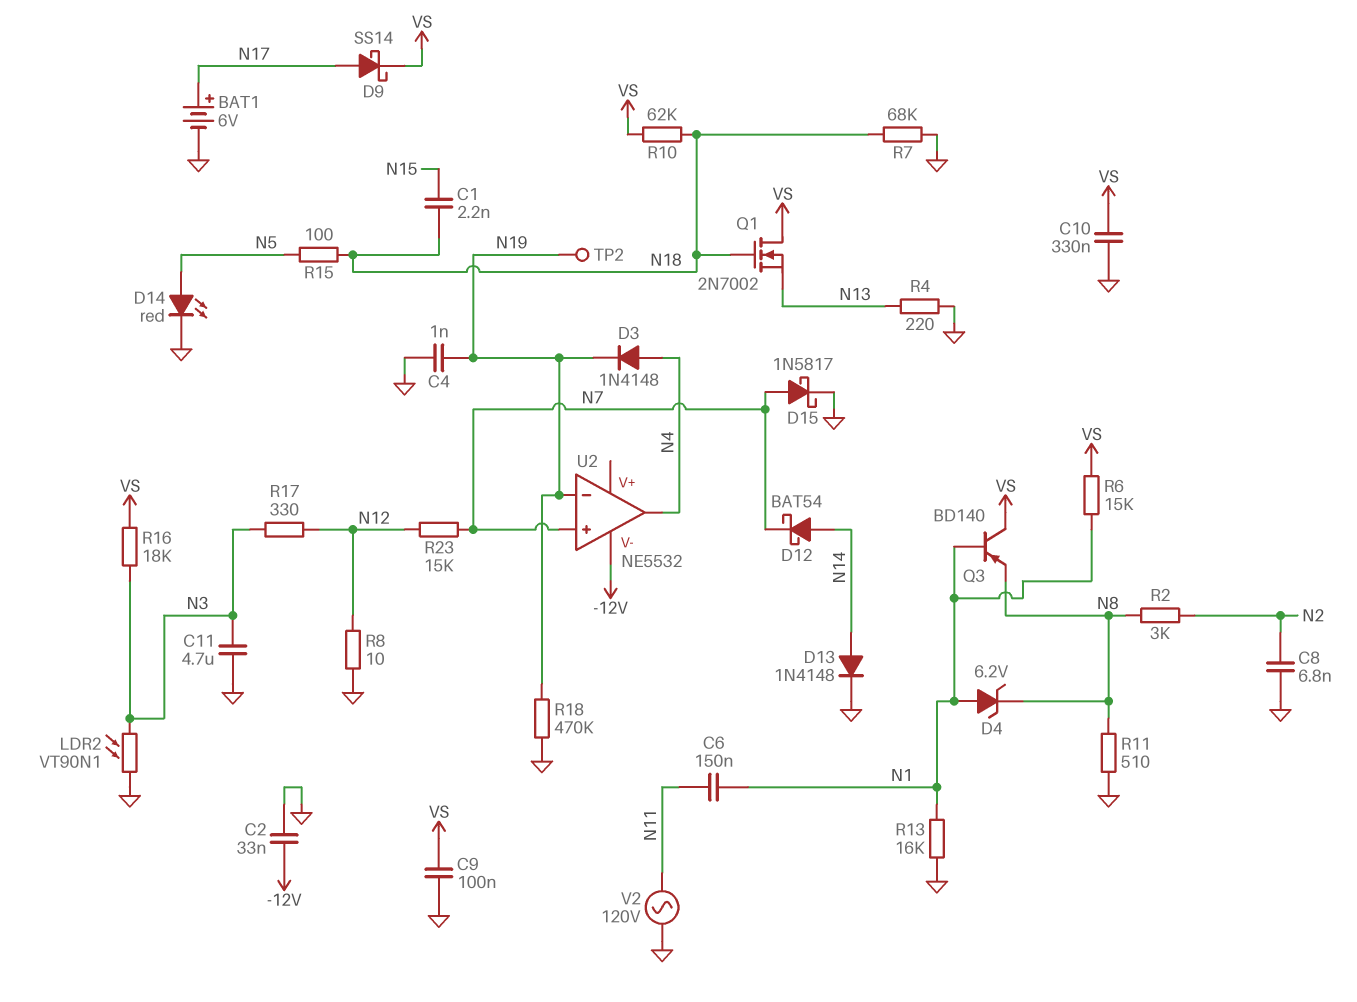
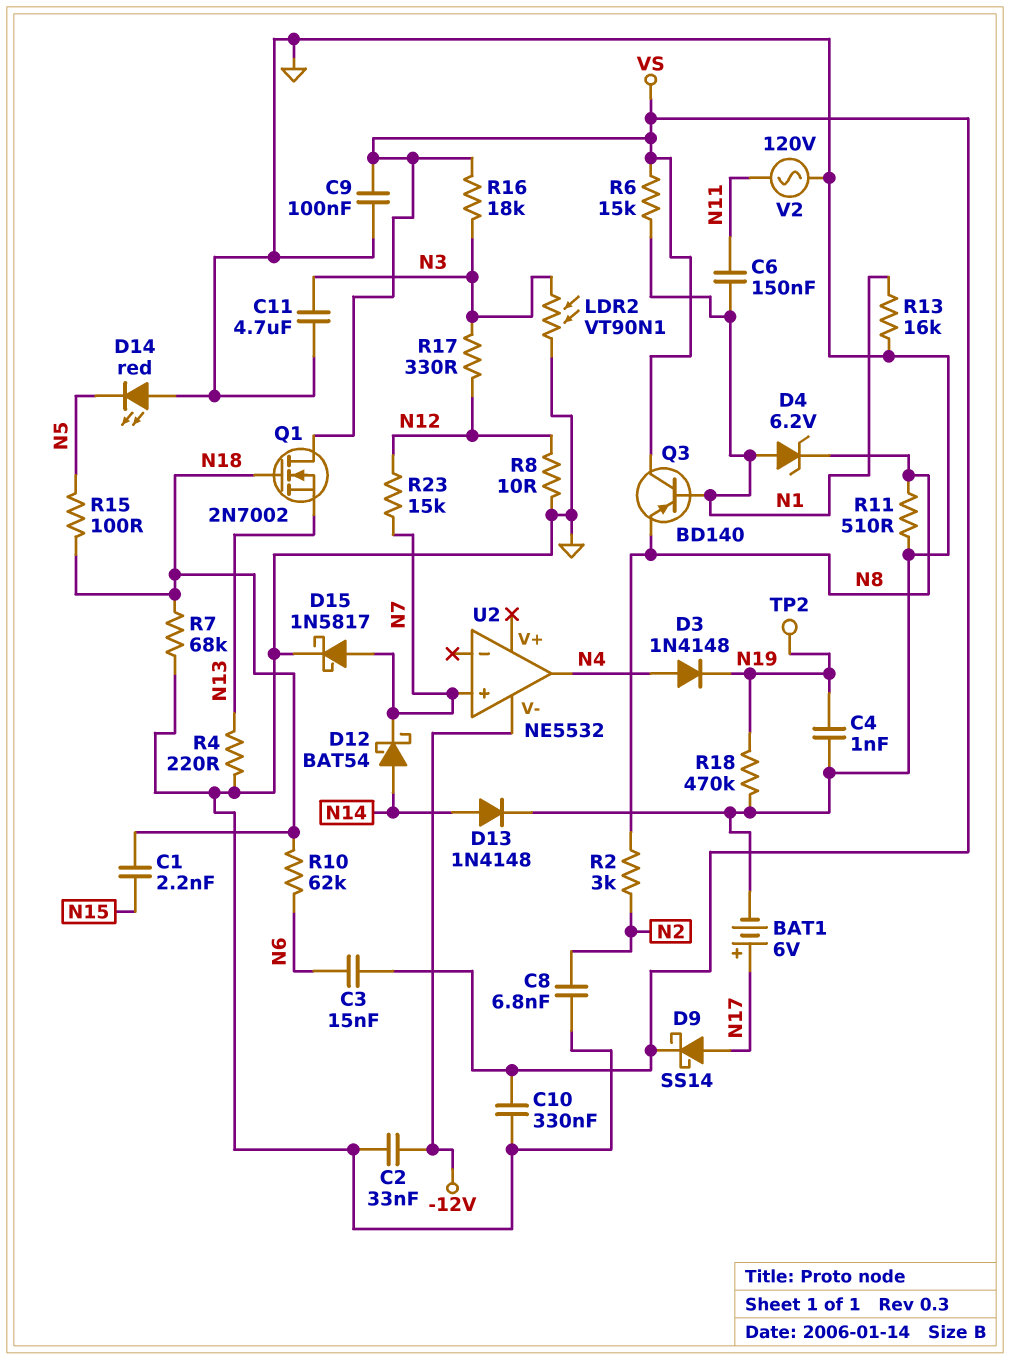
C3: none -> 15nF (N6, VS)
D14: LED red (A N5, K GND) -> LED red (A GND, K N5)
R10: 62k (N18, VS) -> 62k (N6, N18)
U2 pin in-: N19 -> none

